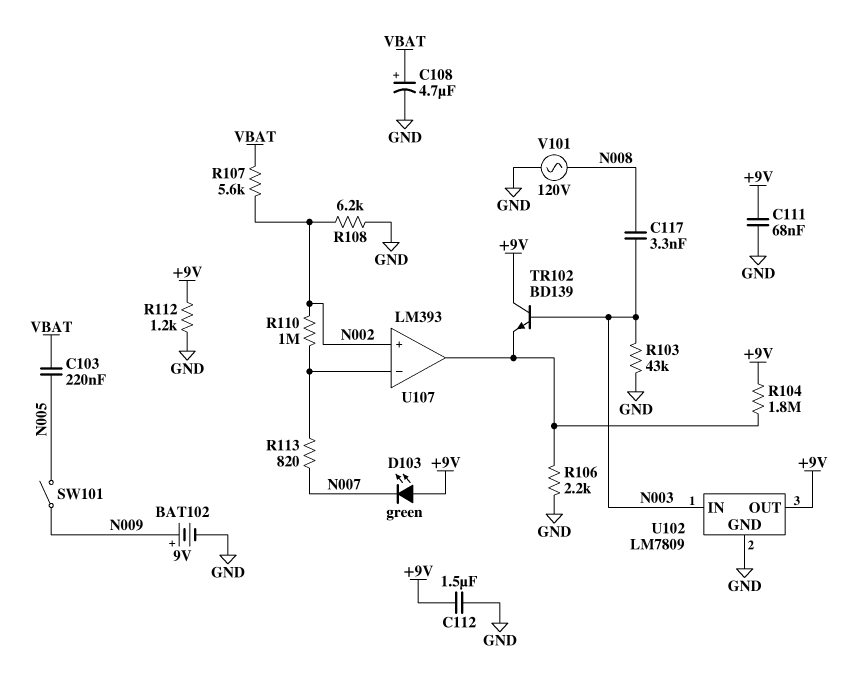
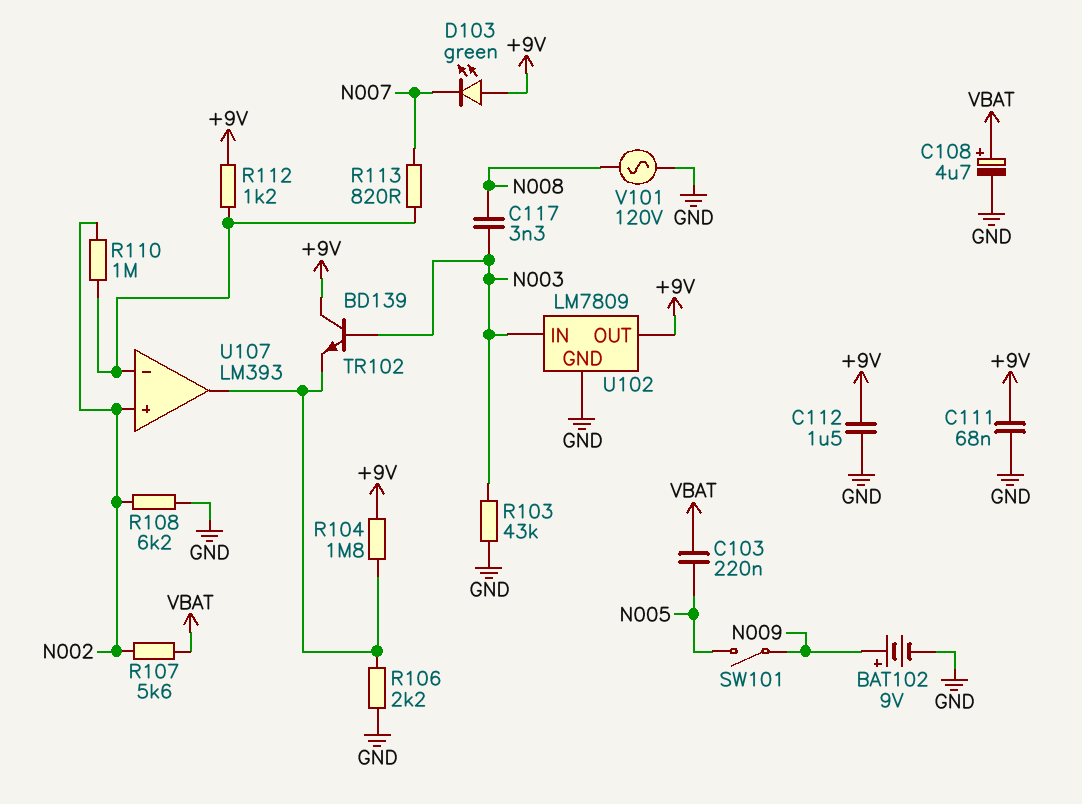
R112: 1.2k (+9V, GND) -> 1.2k (+9V, U107/in-)

